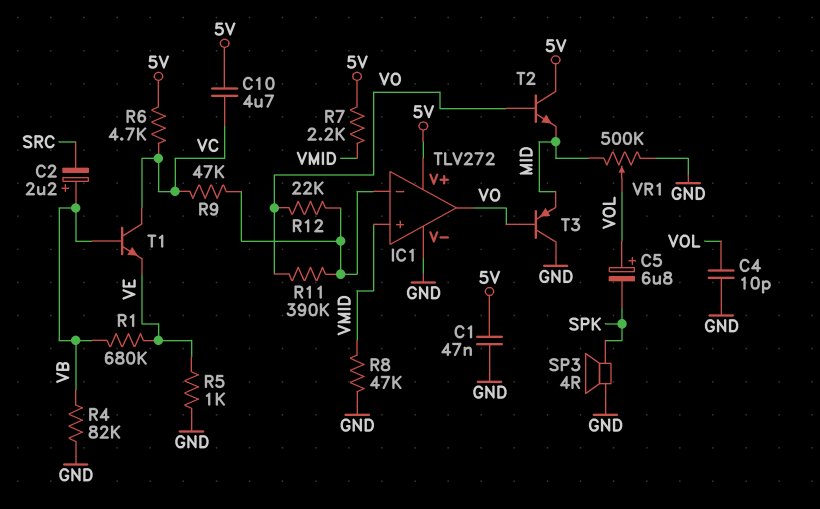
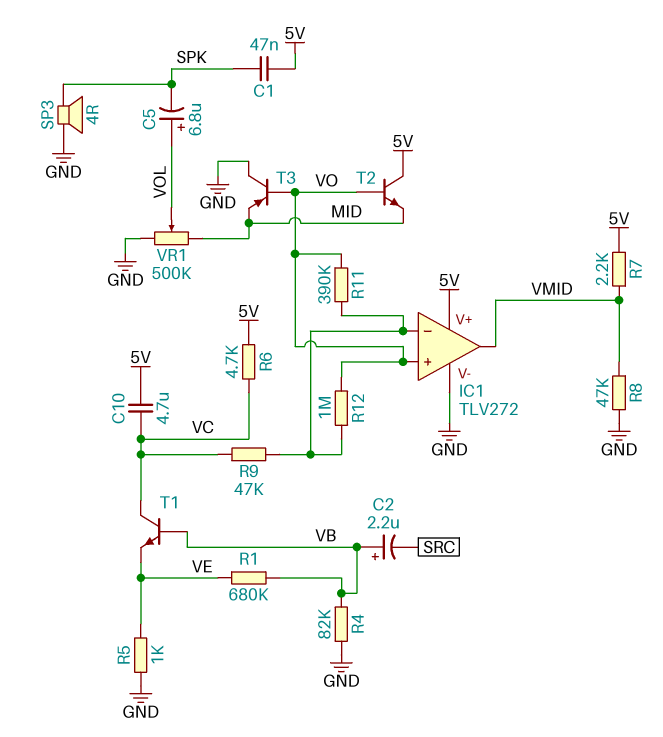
C1: 47nF (5V, GND) -> 47nF (5V, SPK)
C4: 10pF (GND, VOL) -> none
IC1 pin in+: VMID -> VO
IC1 pin out: VO -> VMID
R12: 22k (IC1/in-, VO) -> 1M (IC1/in-, VO)

